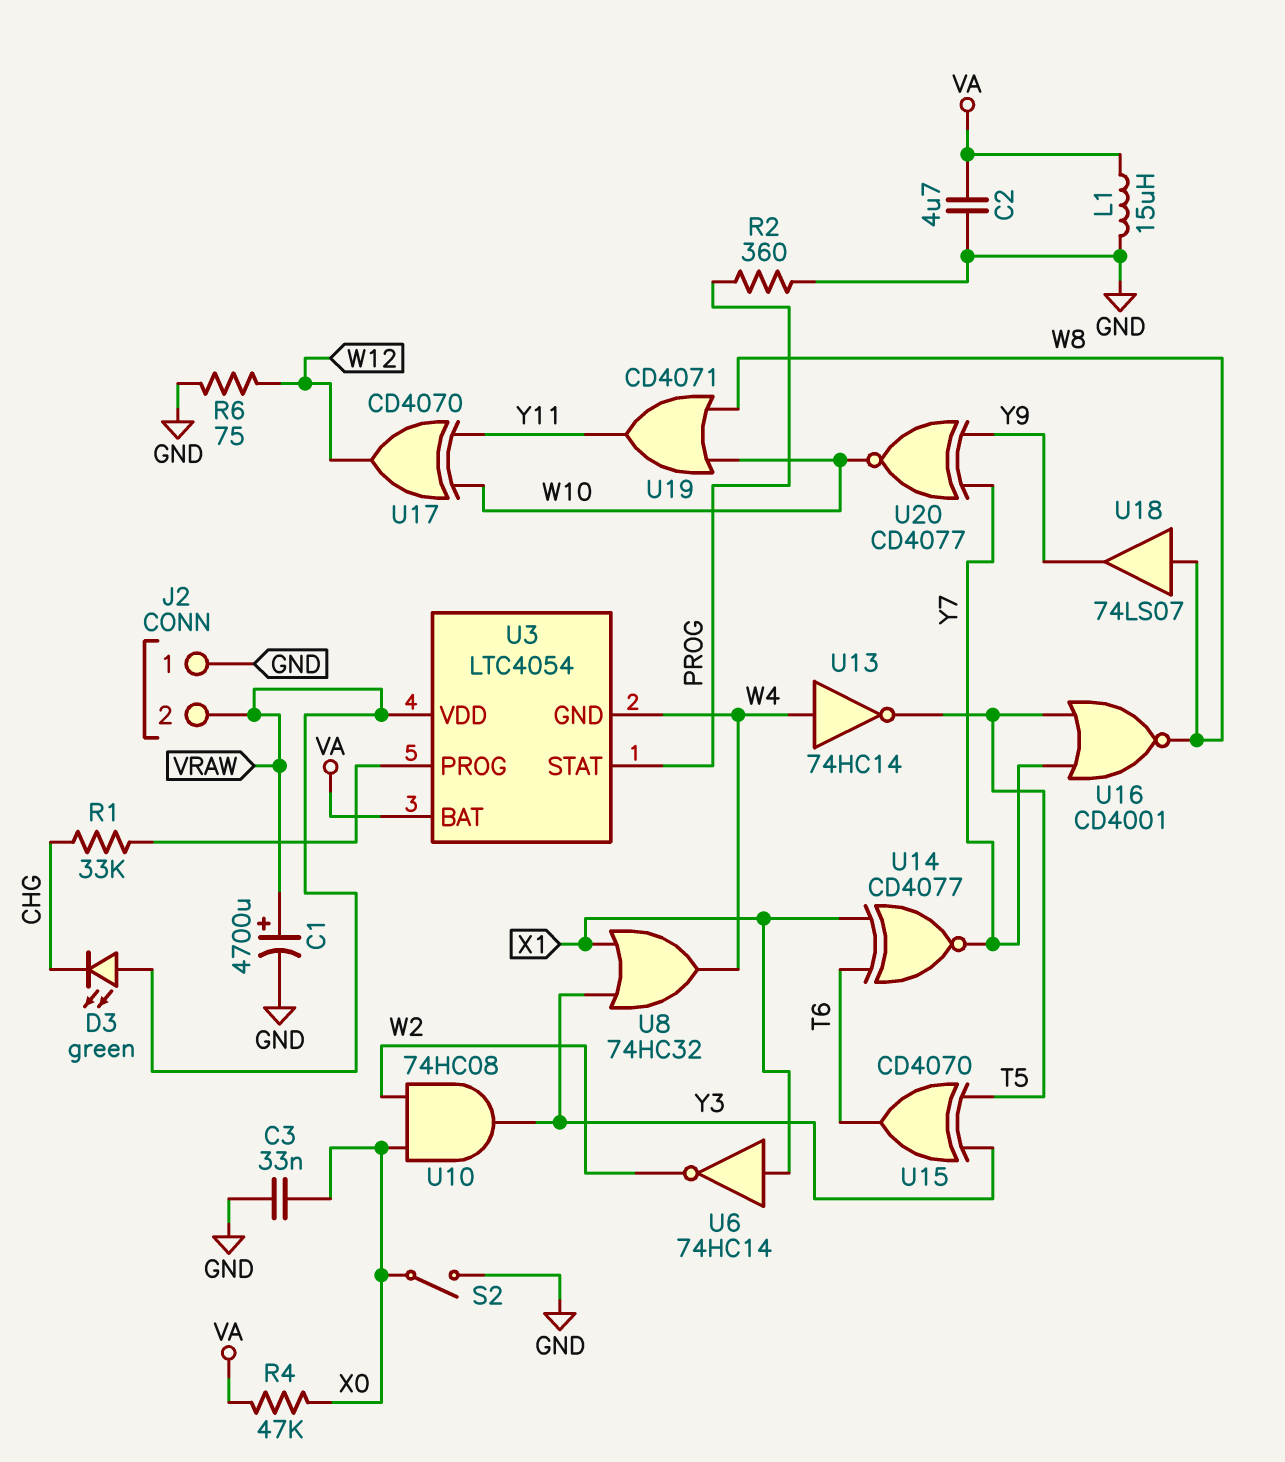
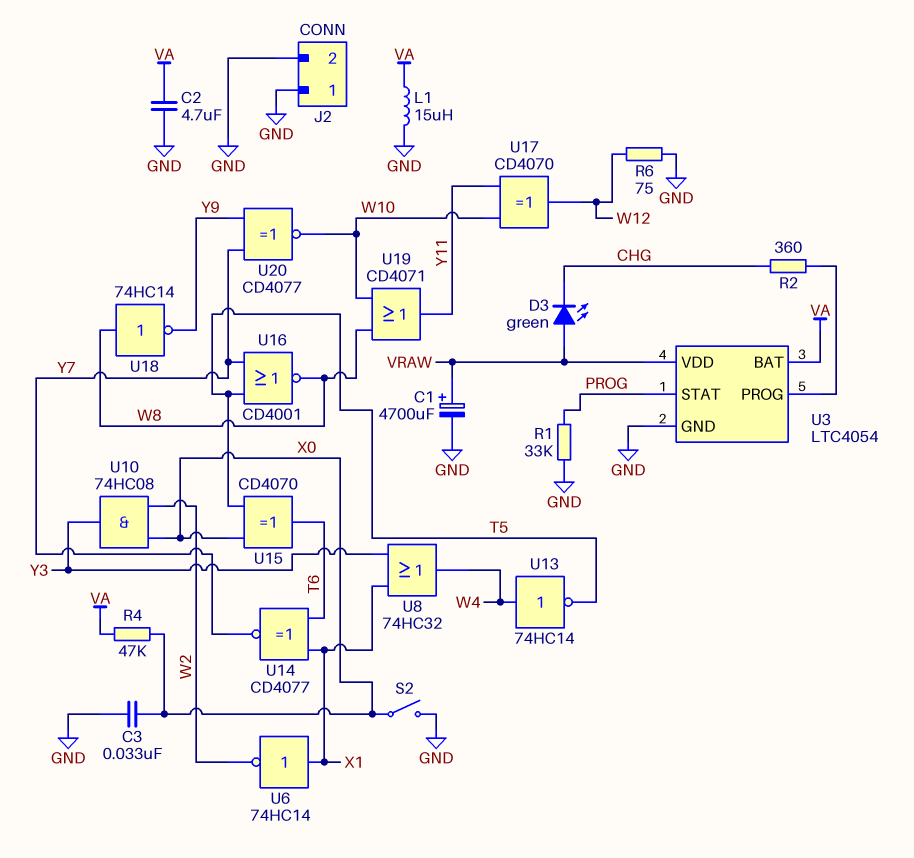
J2 pin 2: VRAW -> GND
R1: 33k (CHG, U3/PROG) -> 33k (GND, PROG)
R2: 360 (GND, PROG) -> 360 (CHG, U3/PROG)
U3 pin GND: W4 -> GND
U15: XOR CD4070 (in T5, in Y3, out T6) -> XOR CD4070 (in T5, in X0, out T6)
U18: buffer 74LS07 (in W8, out Y9) -> NOT 74HC14 (in W8, out Y9)

